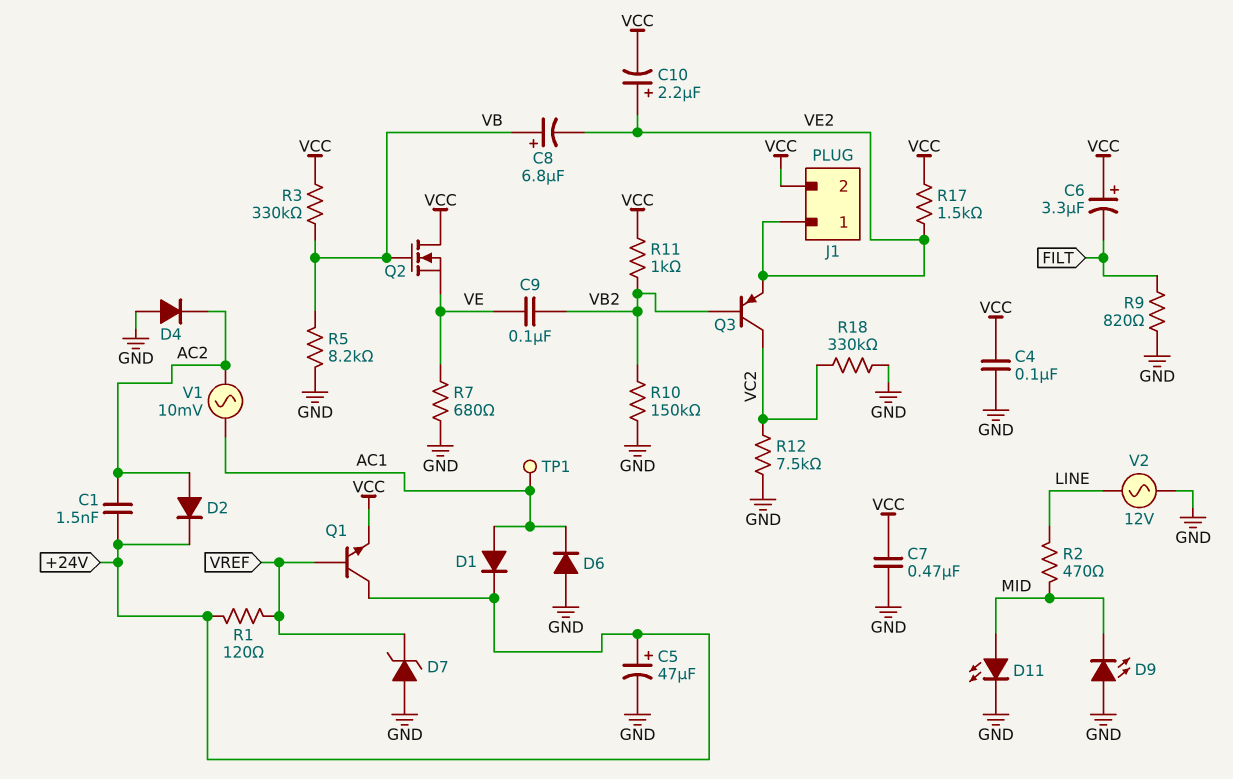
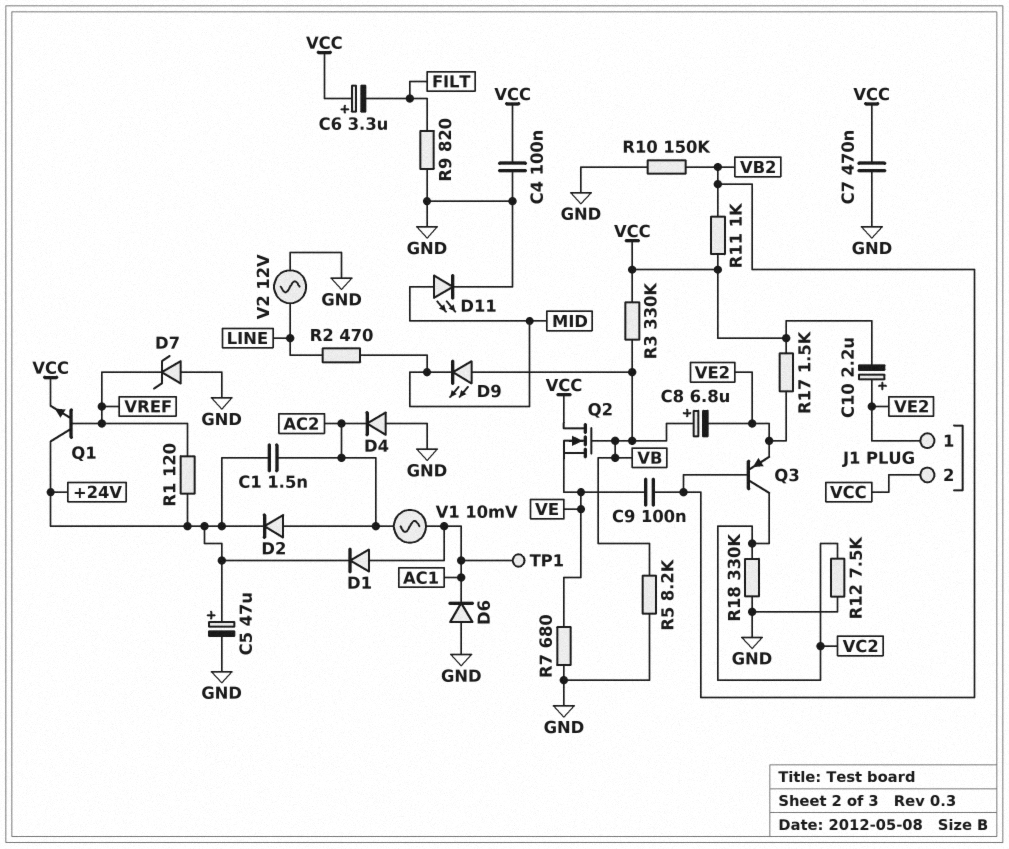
D9: LED (A GND, K MID) -> LED (A VB, K MID)

